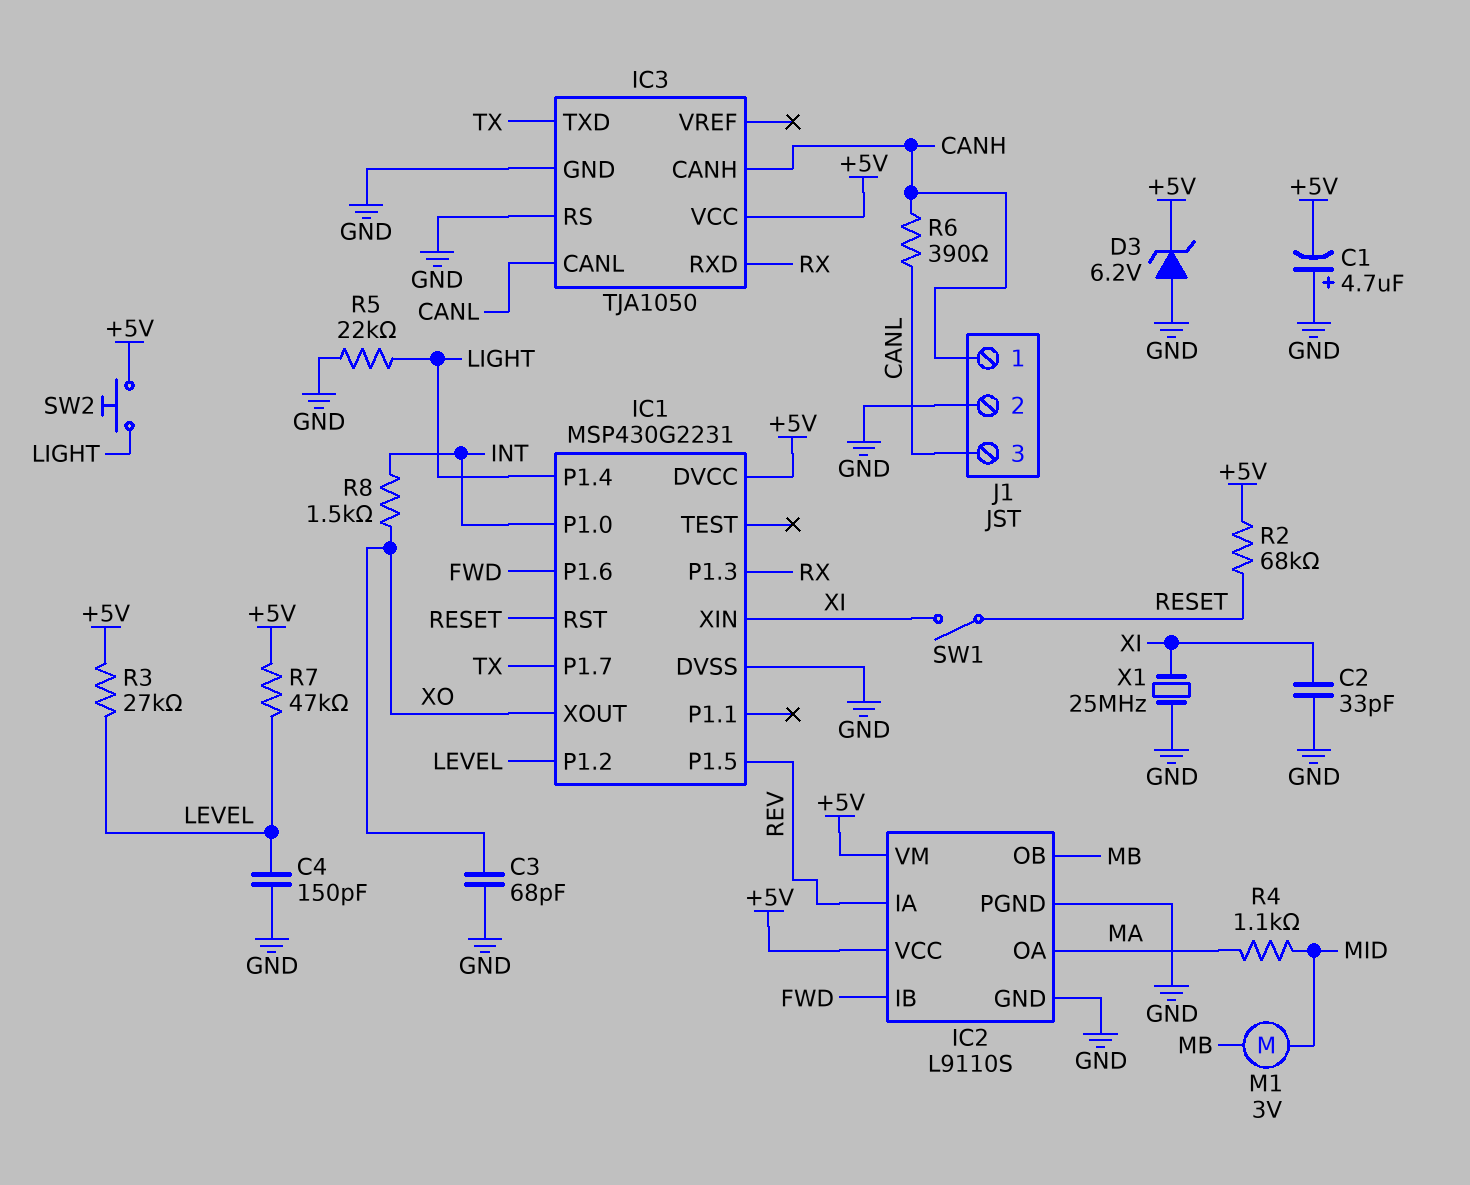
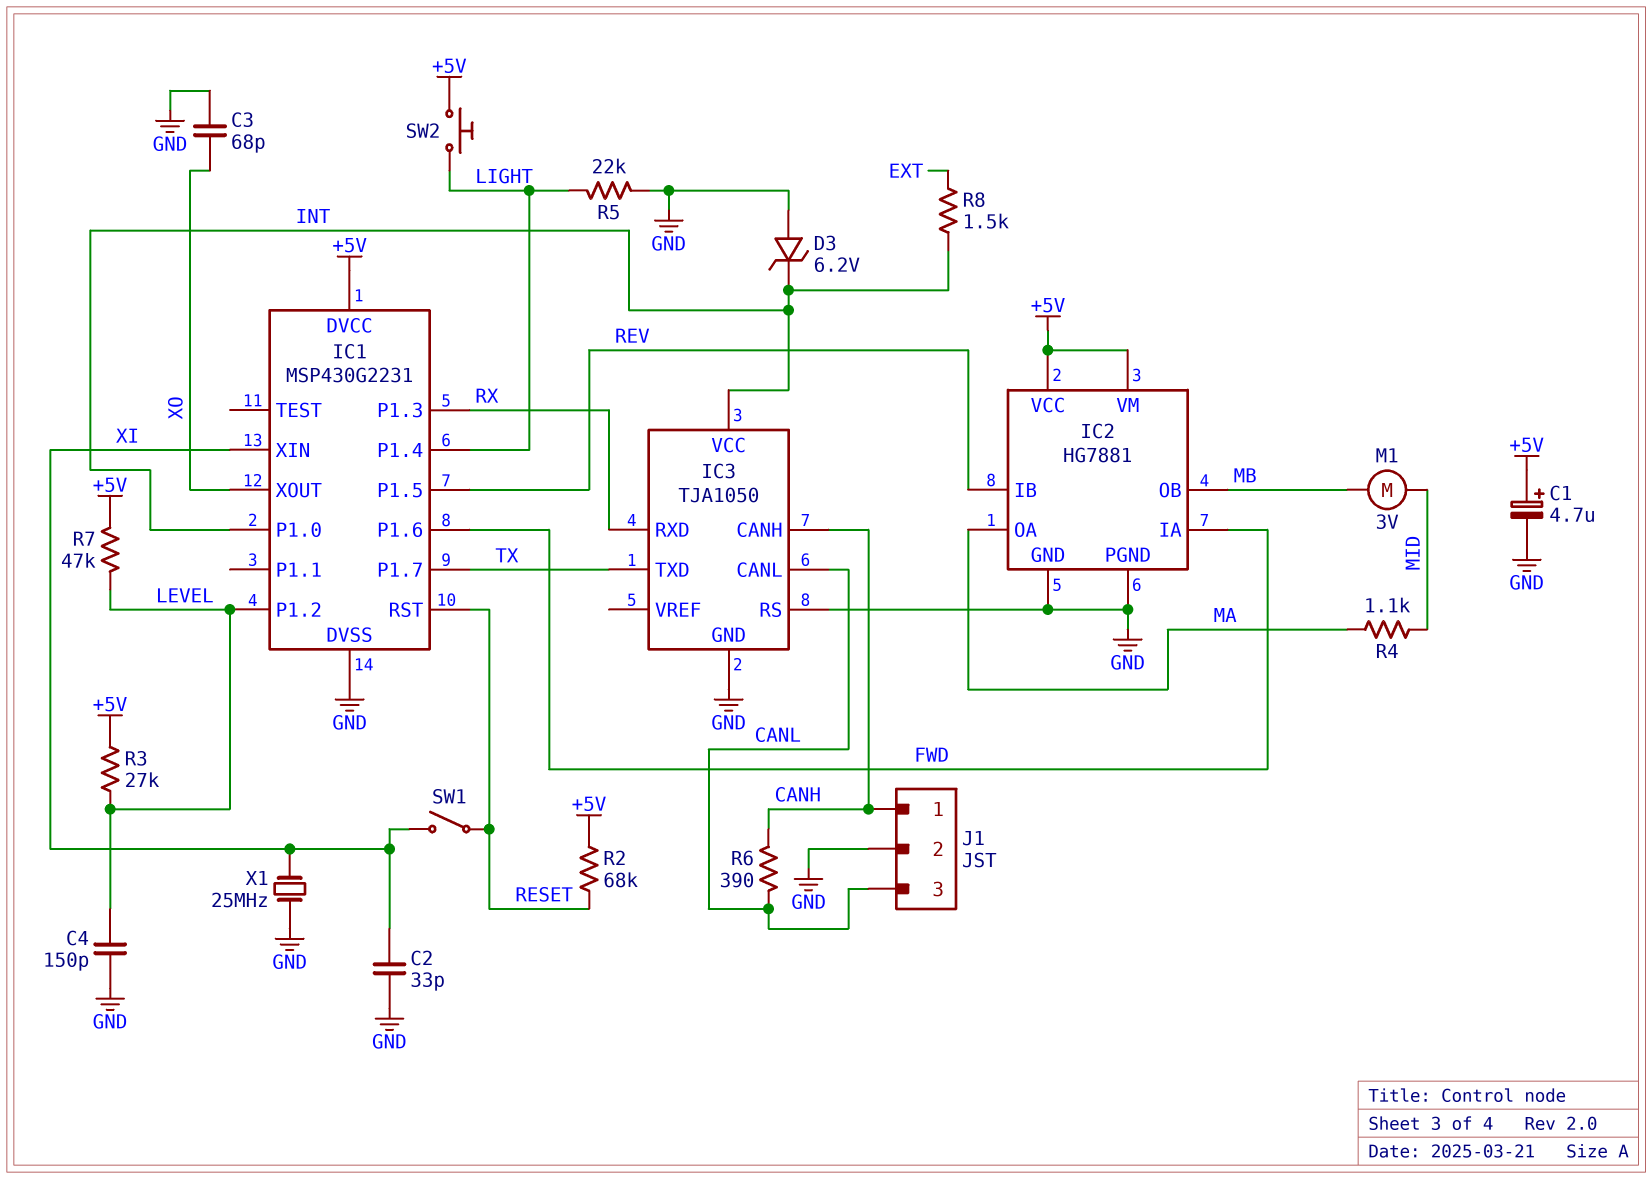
C1: 4.7uF (plus GND, minus +5V) -> 4.7uF (plus +5V, minus GND)
D3: zener 6.2V (A GND, K +5V) -> zener 6.2V (A GND, K INT)
IC2: L9110S -> HG7881
IC2 pin IA: REV -> FWD
IC2 pin IB: FWD -> REV
IC3 pin VCC: +5V -> INT
R8: 1.5k (INT, XO) -> 1.5k (EXT, INT)

